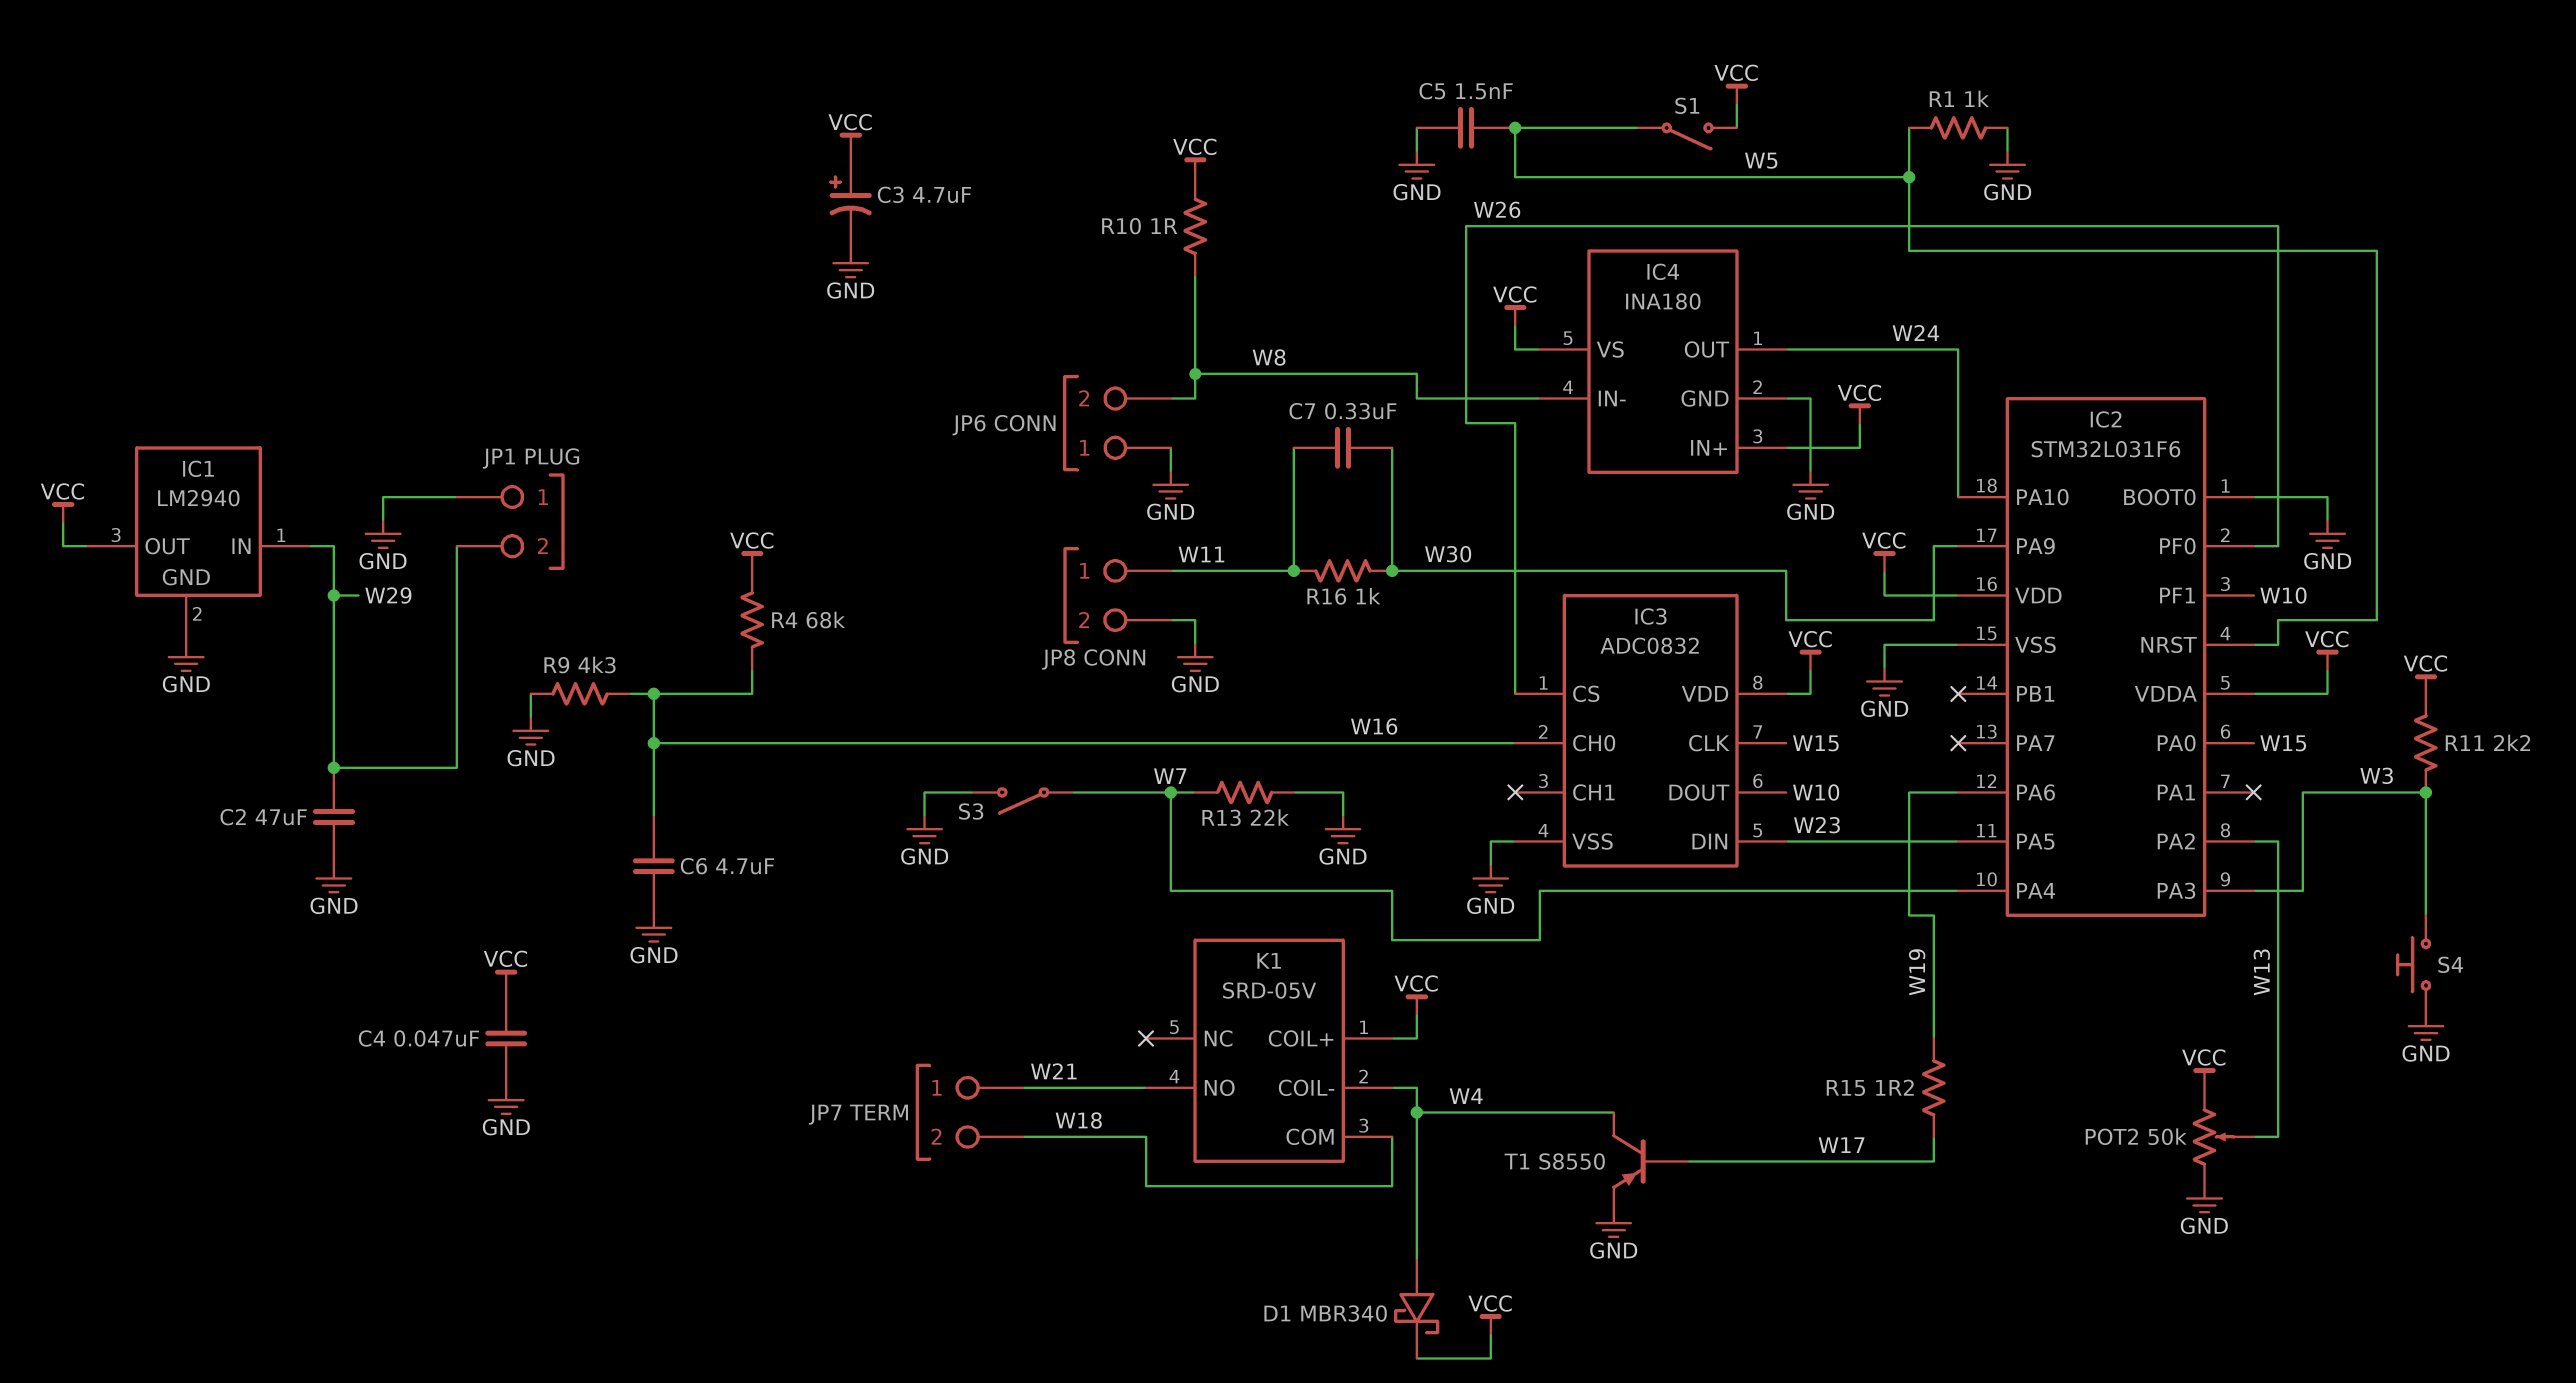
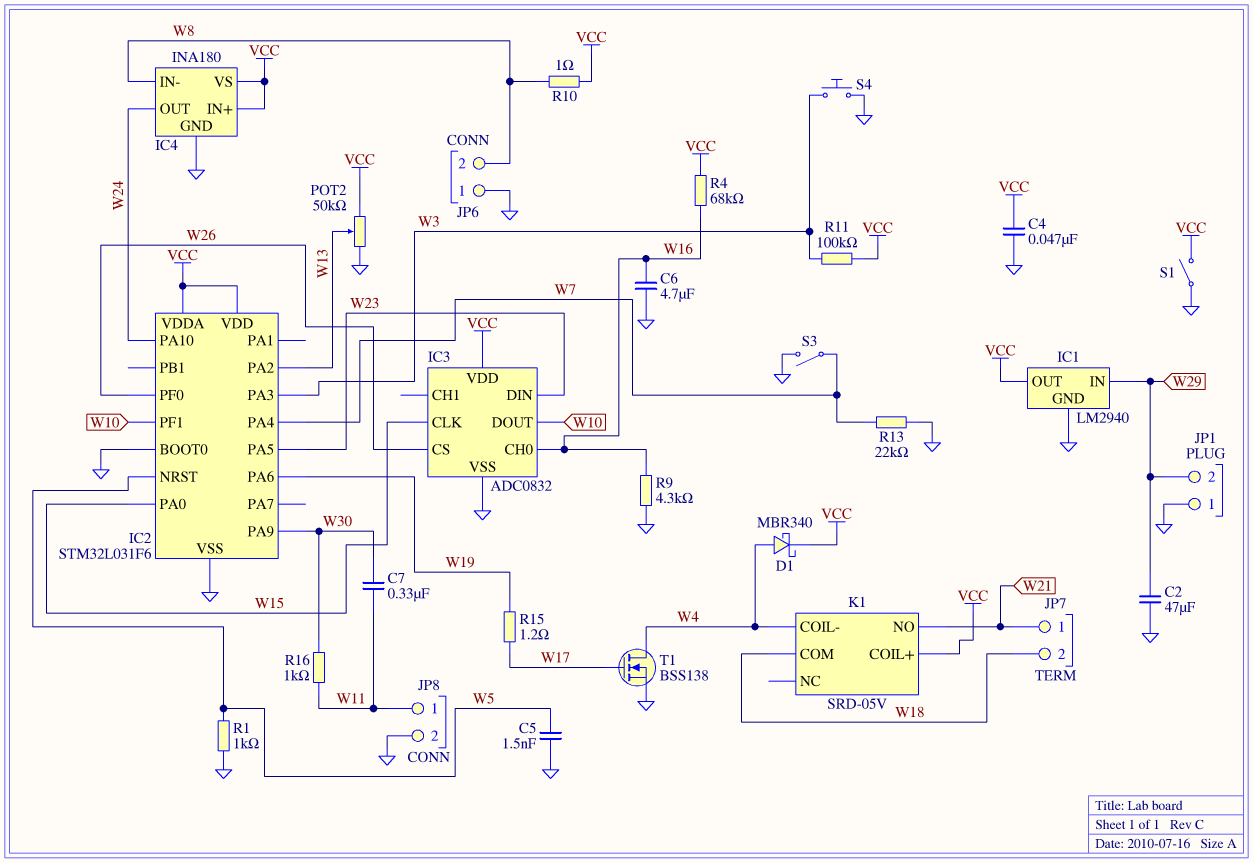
C3: 4.7uF (plus VCC, minus GND) -> none
R11: 2.2k (VCC, W3) -> 100k (VCC, W3)
S1: switch (VCC, W5) -> switch (GND, VCC)
T1: PNP S8550 (B W17, C W4, E GND) -> NMOS BSS138 (G W17, D W4, S GND)

